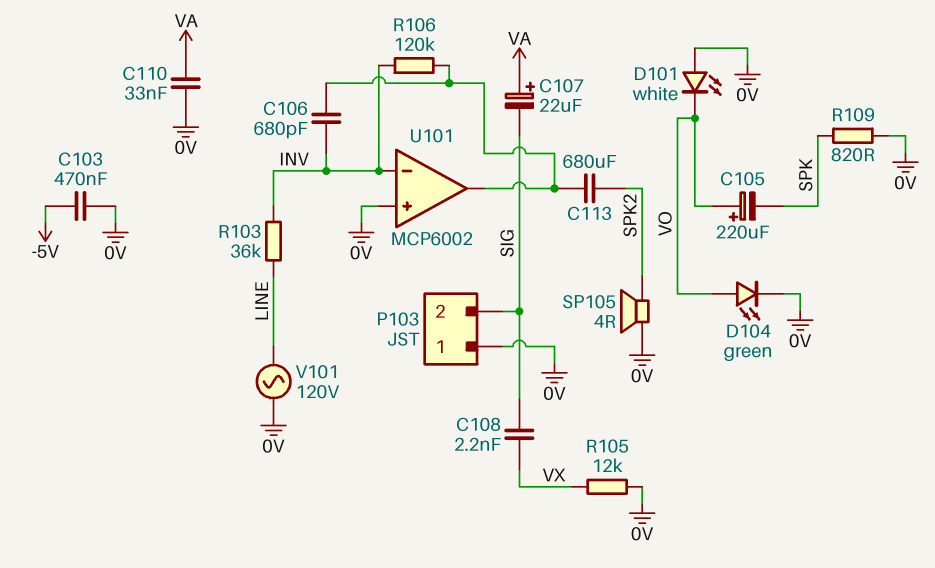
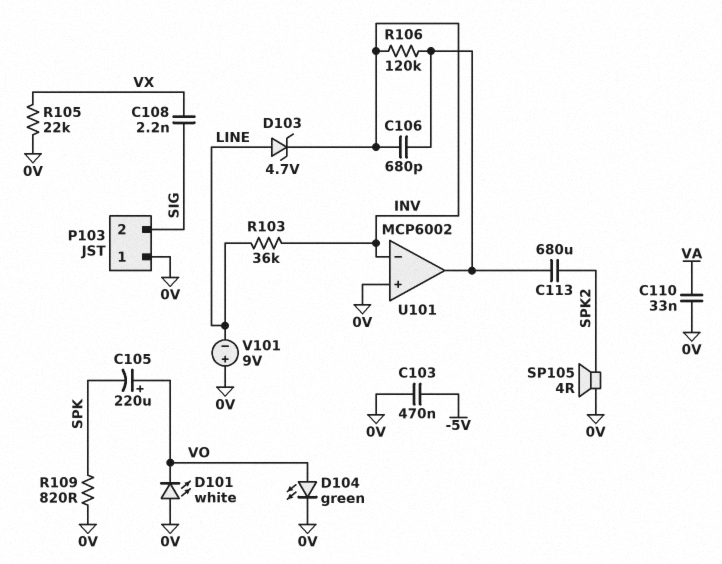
C107: 22uF (plus VA, minus SIG) -> none
D103: none -> zener 4.7V (A LINE, K INV)
R105: 12k (0V, VX) -> 22k (0V, VX)
V101: AC 120V (0V, LINE) -> 9V (plus 0V, minus LINE)

